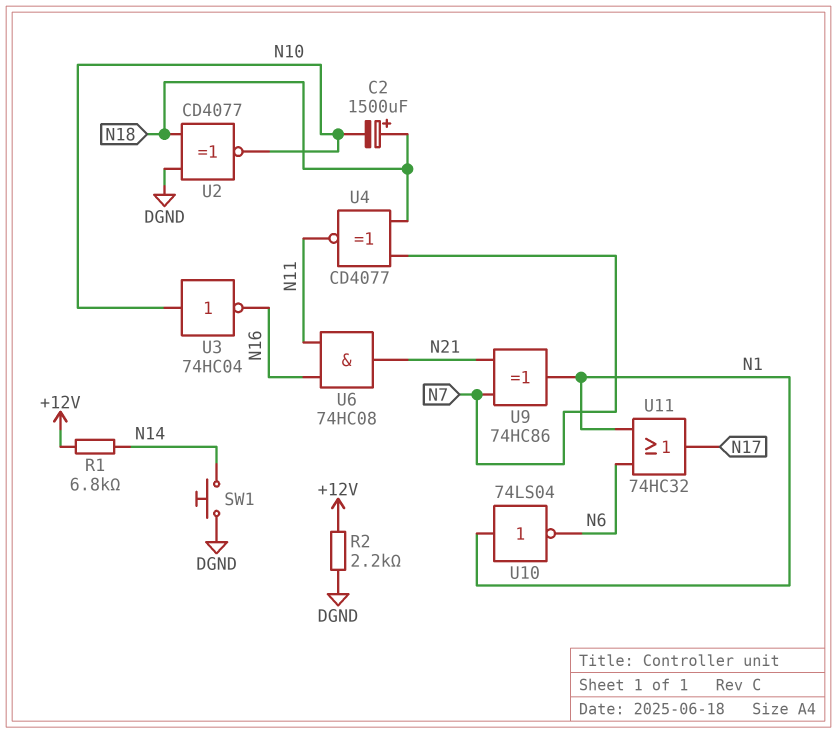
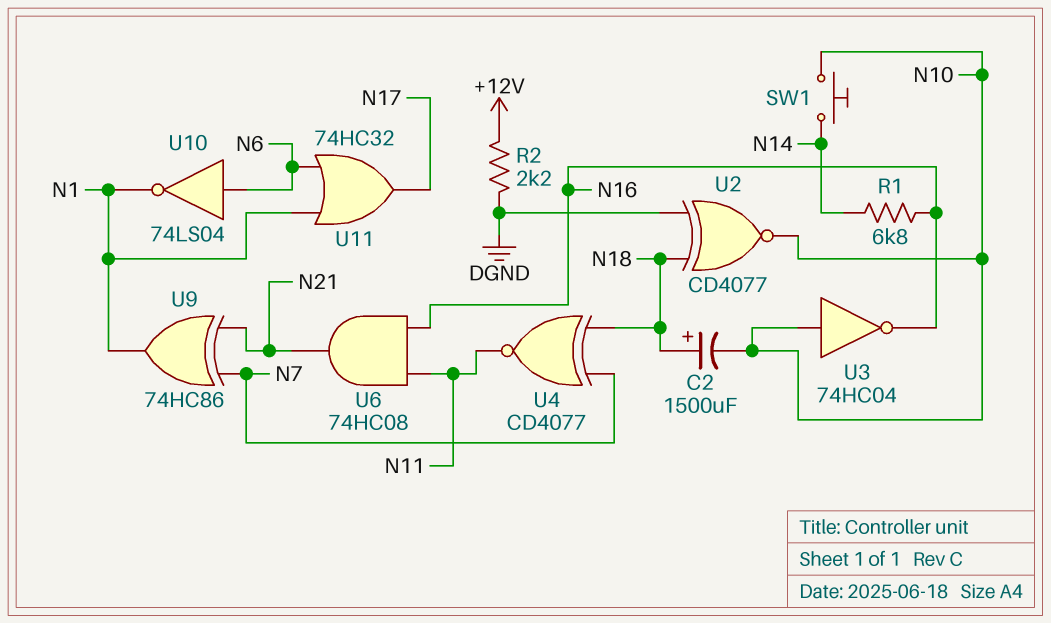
R1: 6.8k (+12V, N14) -> 6.8k (N14, N16)
SW1: button (DGND, N14) -> button (N10, N14)
U10: NOT 74LS04 (in N1, out N6) -> NOT 74LS04 (in N6, out N1)

